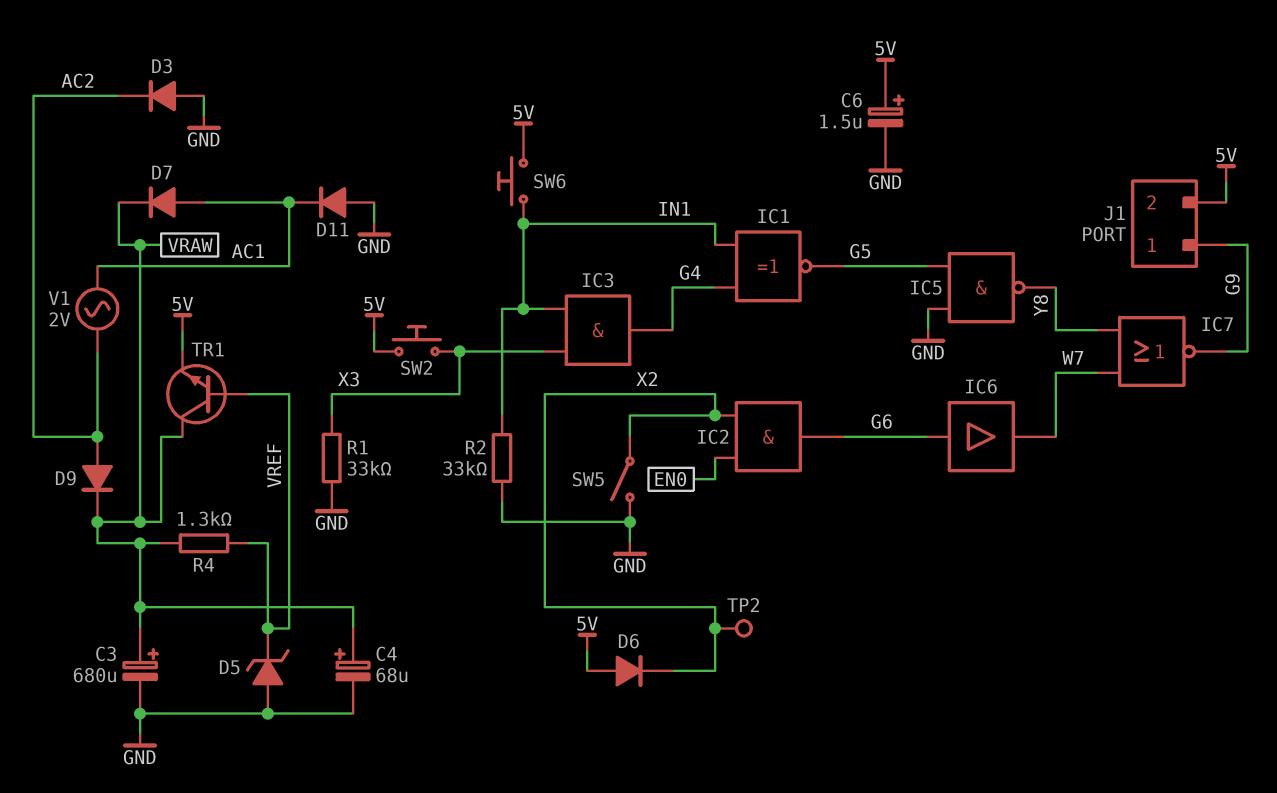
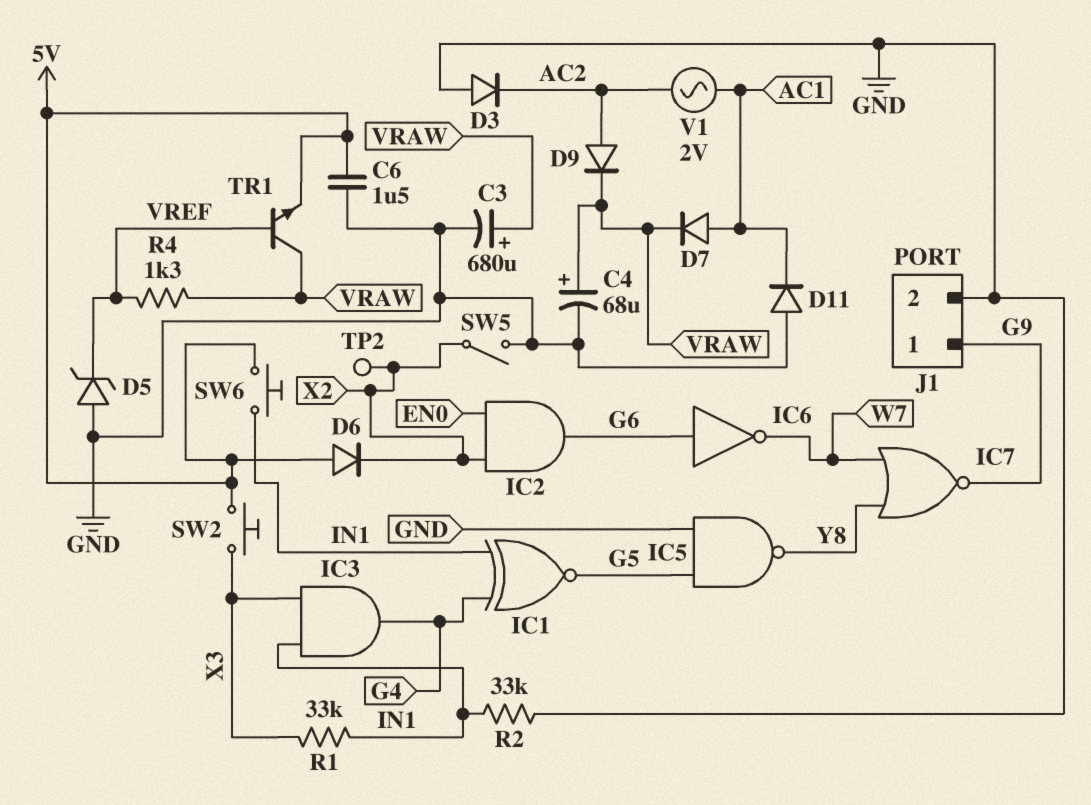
C6: 1.5uF (plus 5V, minus GND) -> 1.5uF (5V, GND)
IC6: buffer (in G6, out W7) -> NOT (in G6, out W7)
J1 pin 2: 5V -> GND
R1: 33k (GND, X3) -> 33k (IN1, X3)

